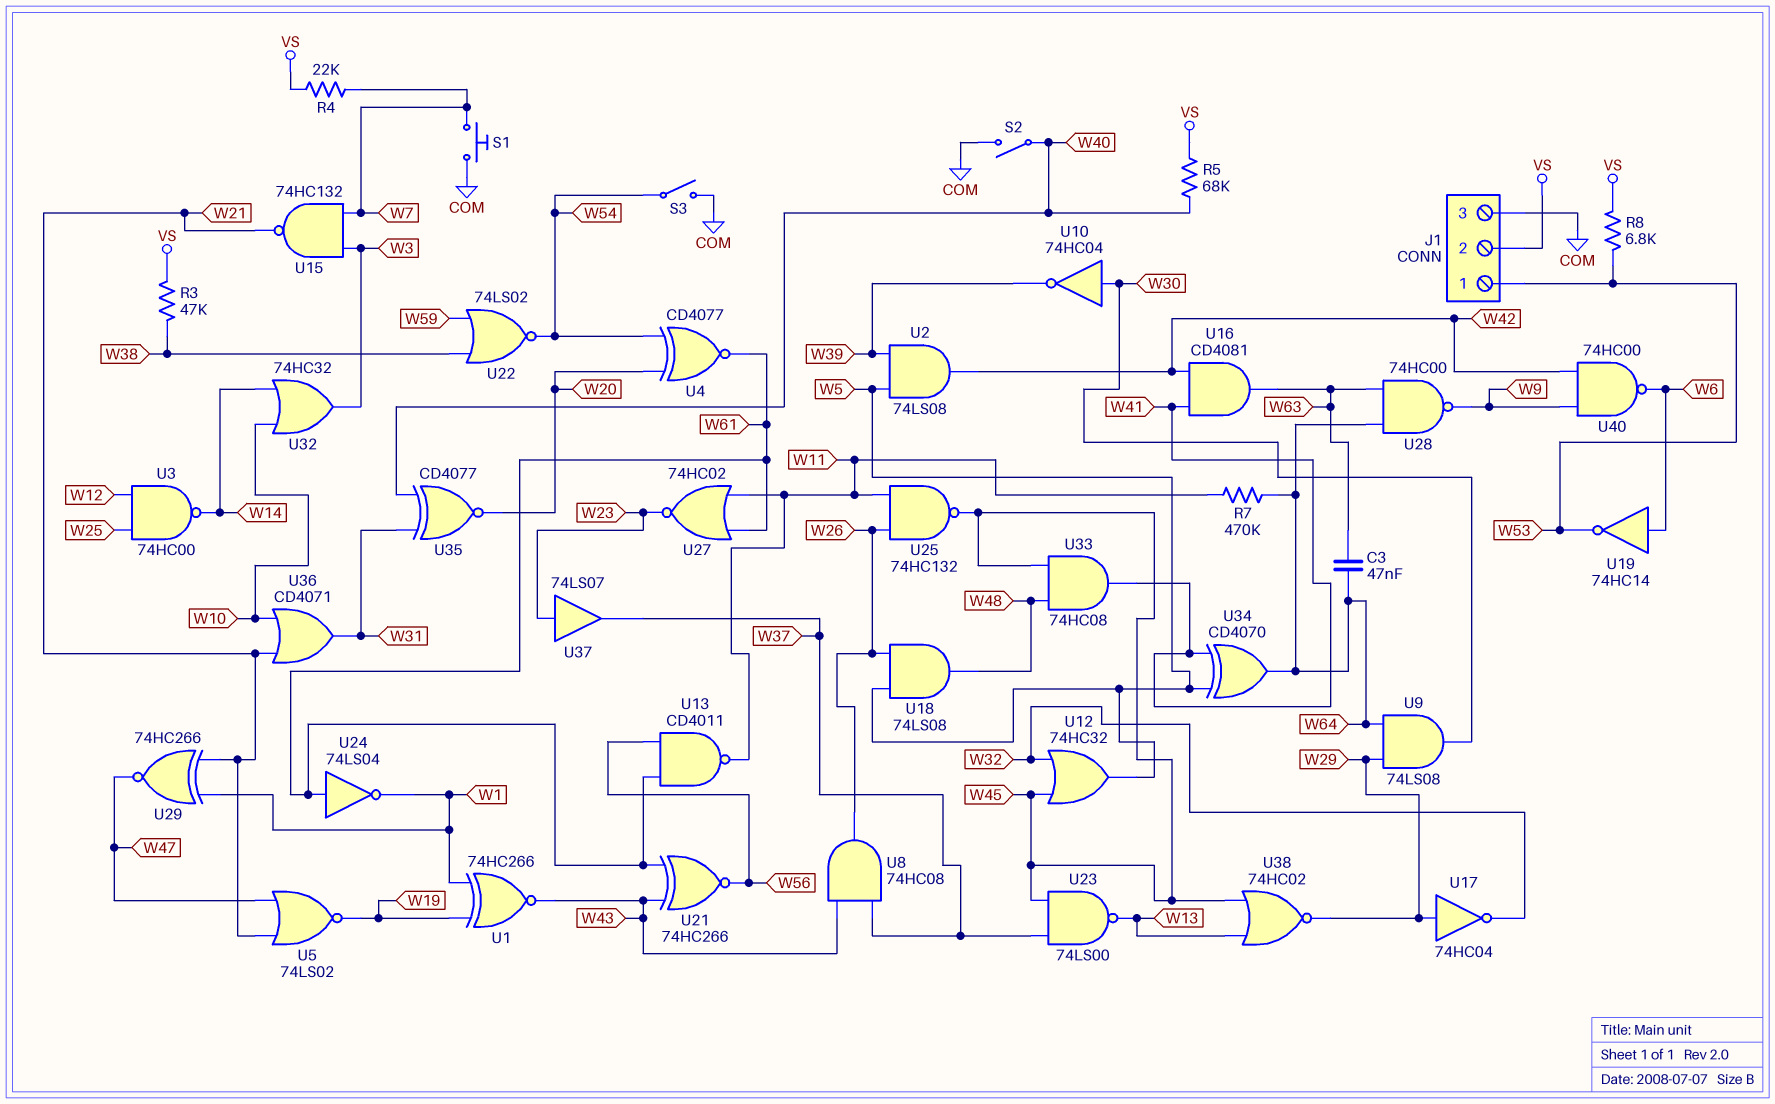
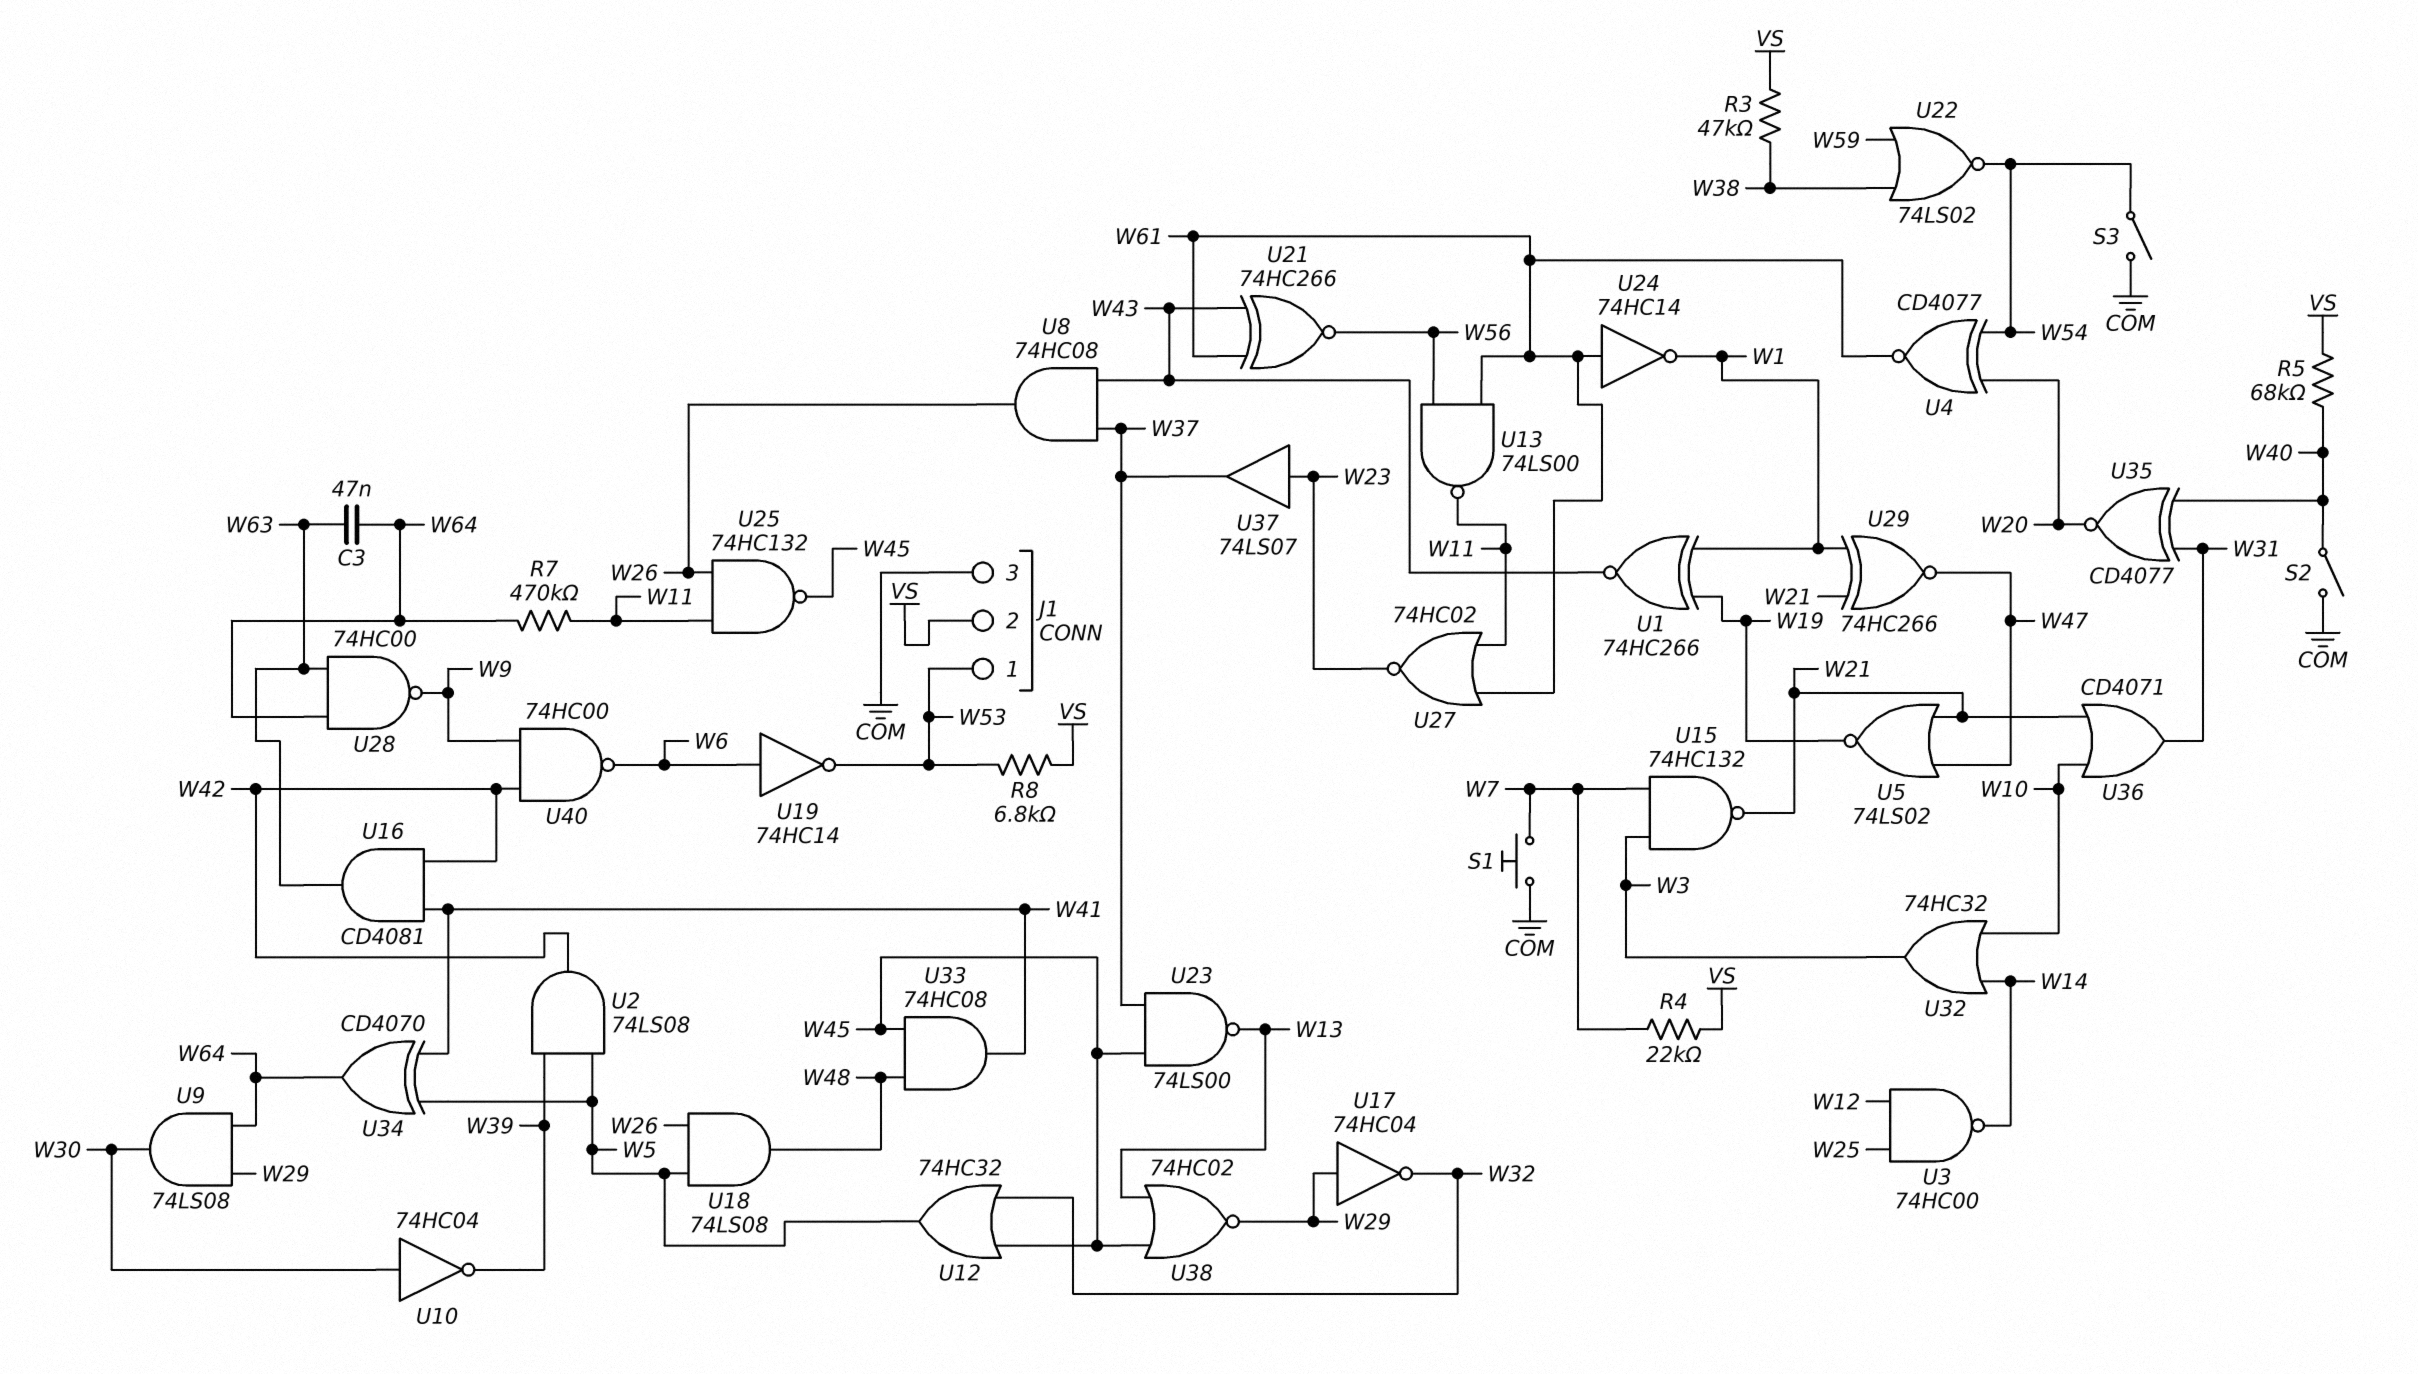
U13: NAND CD4011 (in W56, in W61, out W11) -> NAND 74LS00 (in W56, in W61, out W11)
U24: NOT 74LS04 (in W61, out W1) -> NOT 74HC14 (in W61, out W1)

